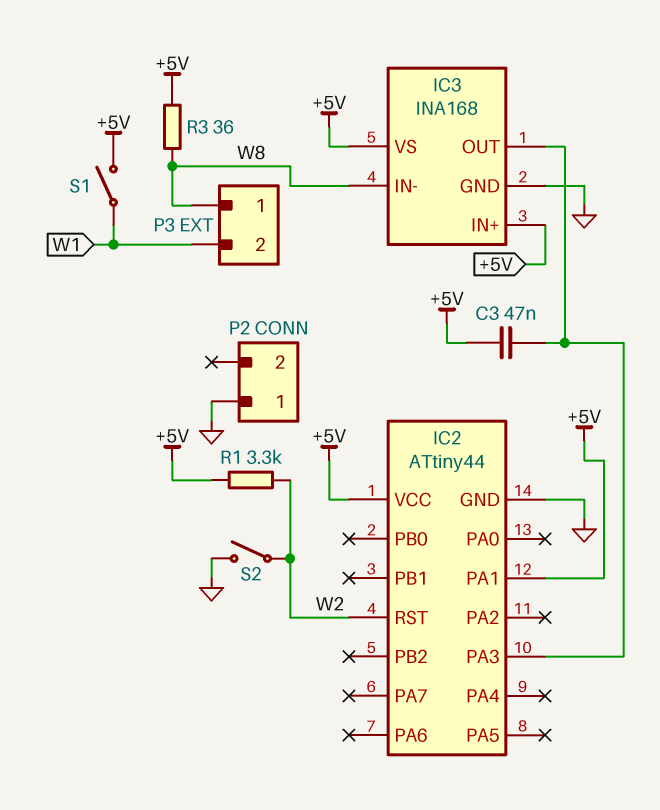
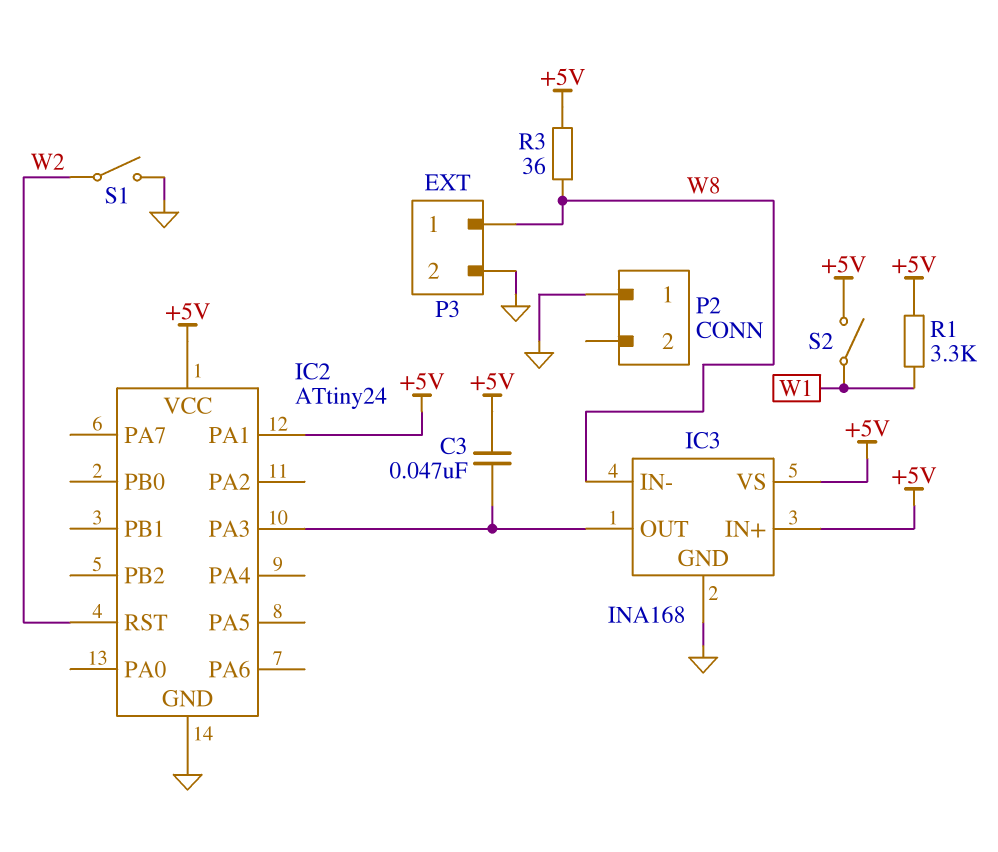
IC2: ATtiny44 -> ATtiny24
P3 pin 2: W1 -> GND
R1: 3.3k (+5V, W2) -> 3.3k (+5V, W1)
S1: switch (+5V, W1) -> switch (GND, W2)
S2: switch (GND, W2) -> switch (+5V, W1)

